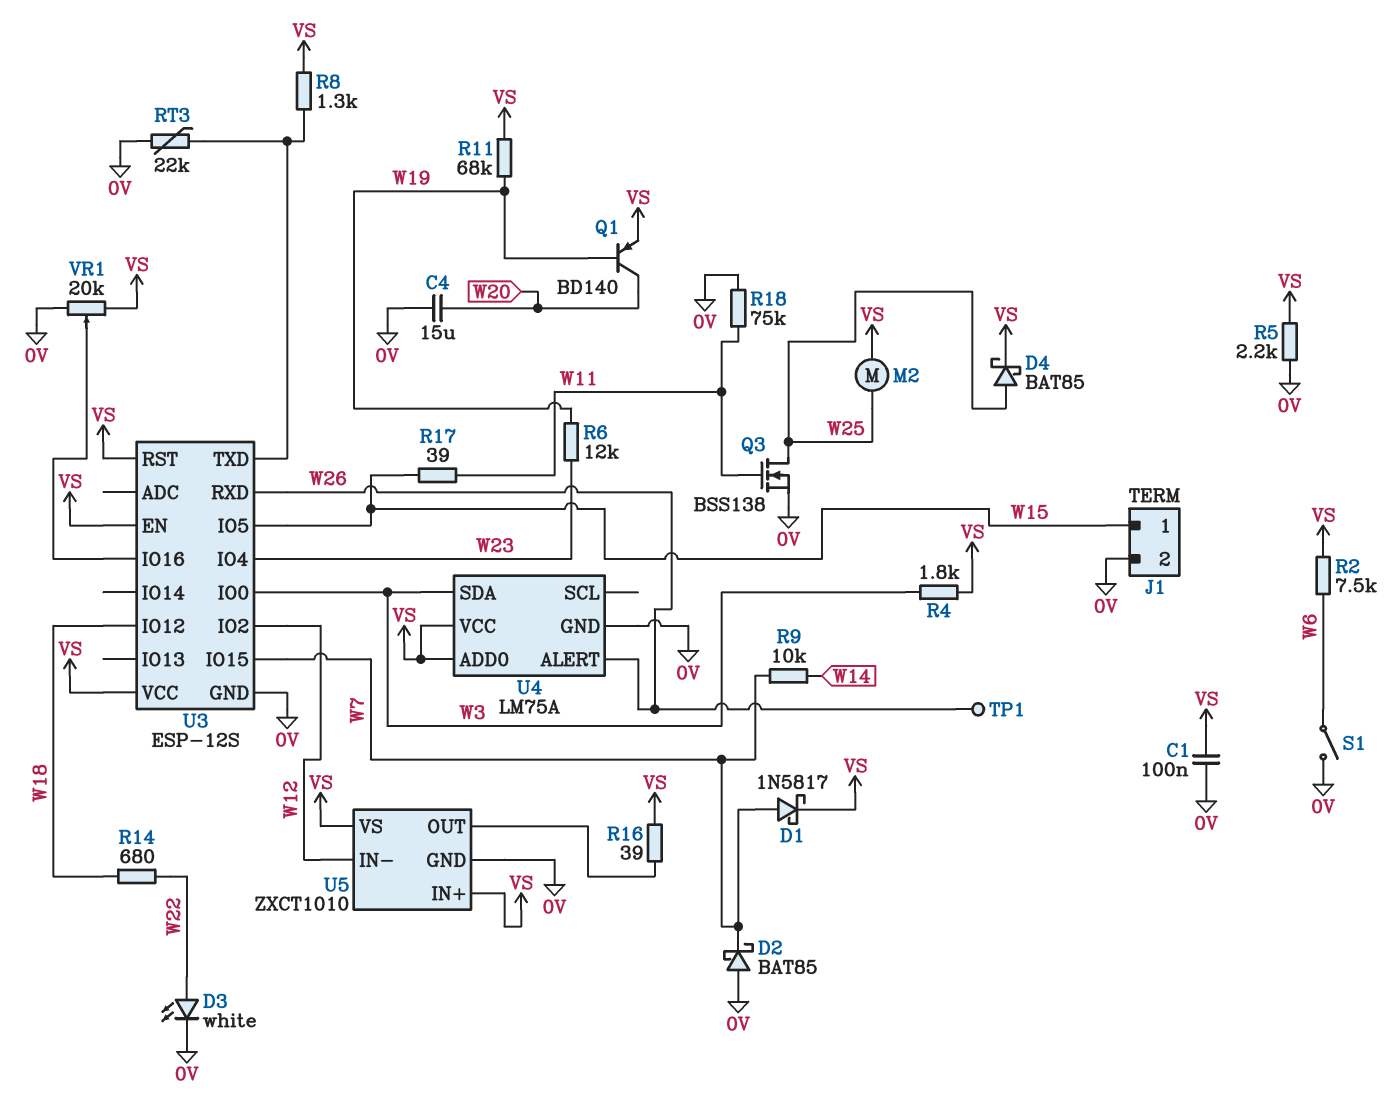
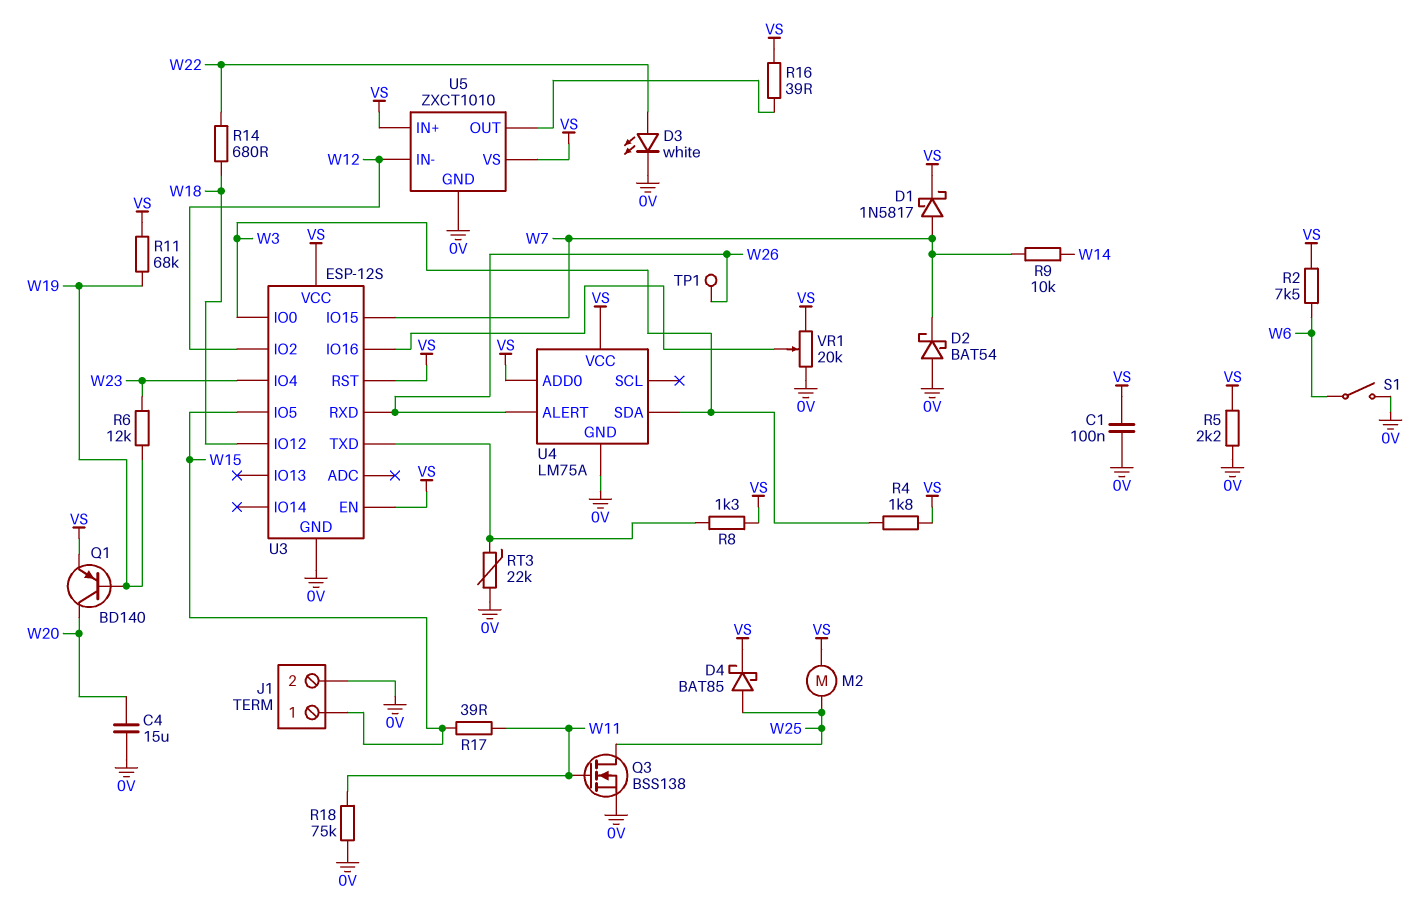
D2: schottky BAT85 (A 0V, K W7) -> schottky BAT54 (A 0V, K W7)

